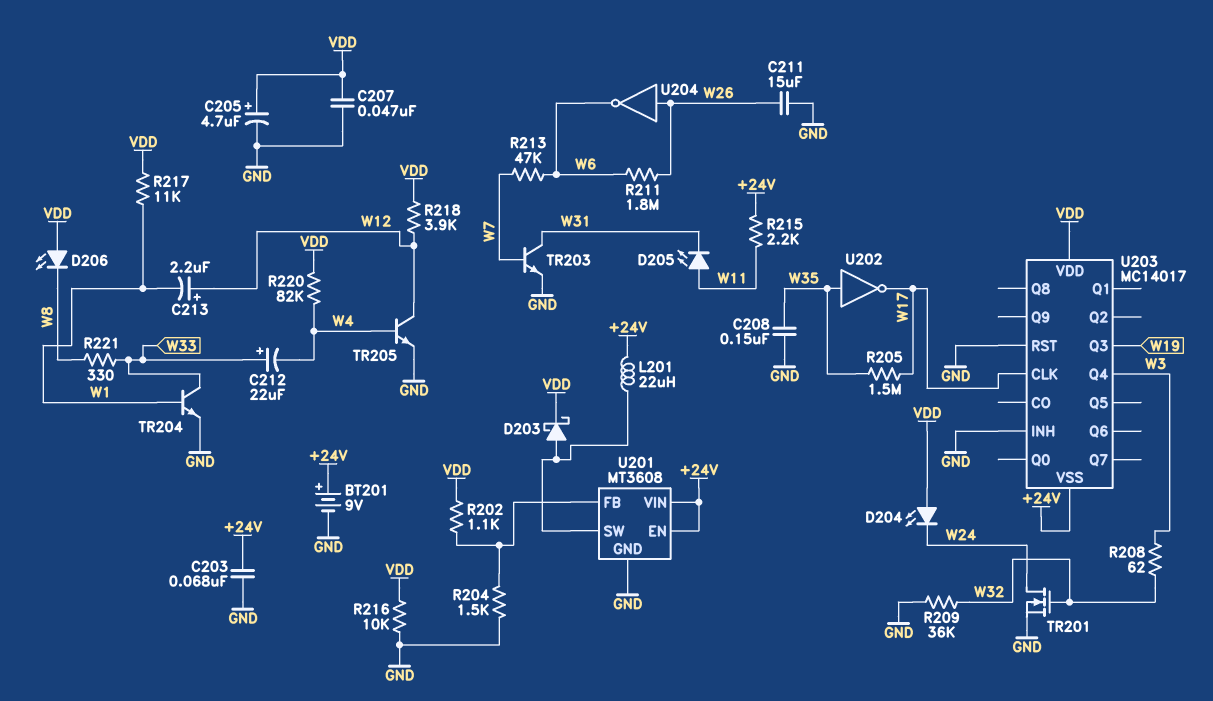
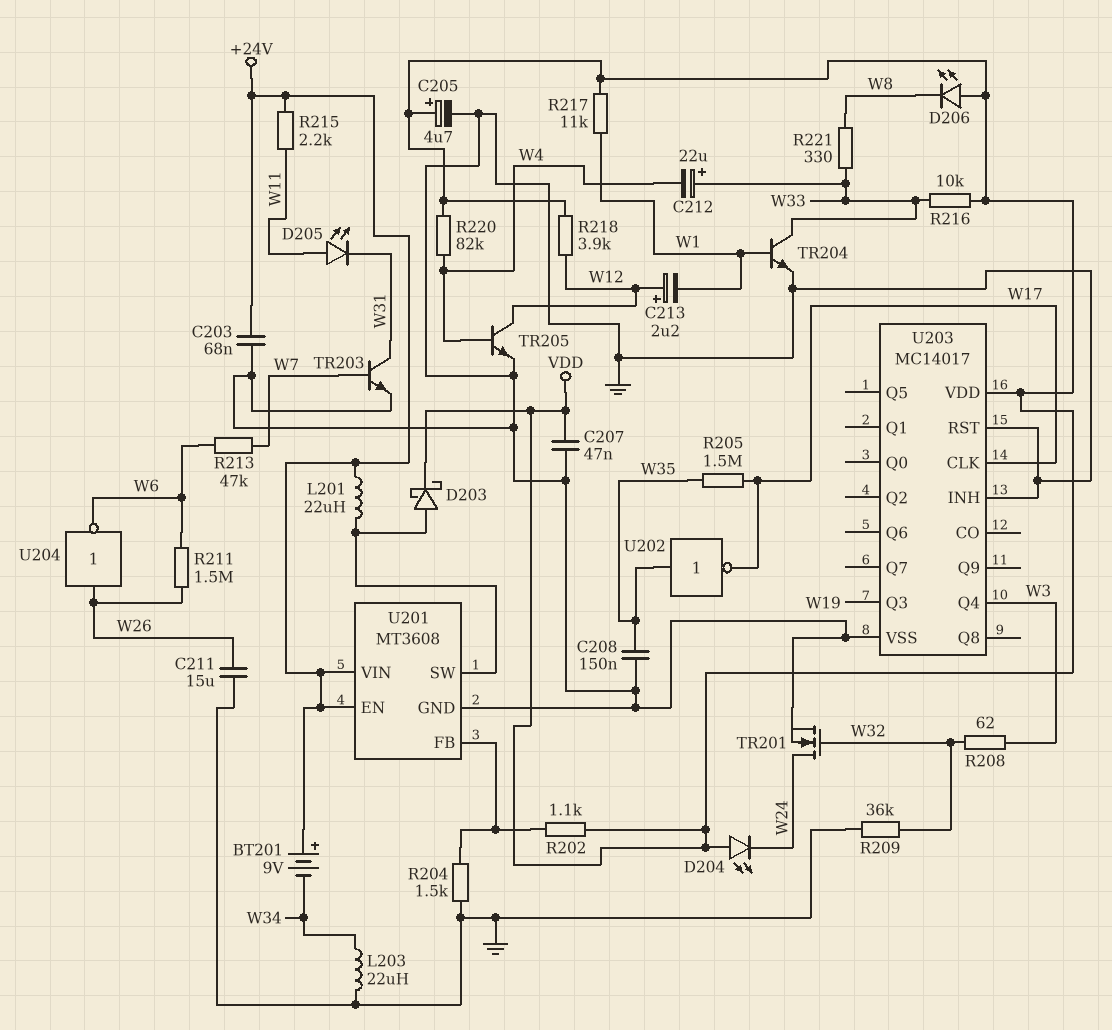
BT201: 9V (plus +24V, minus GND) -> 9V (plus +24V, minus W34)
L203: none -> 22uH (GND, W34)
R211: 1.8M (W6, W26) -> 1.5M (W6, W26)
R216: 10k (GND, VDD) -> 10k (VDD, W33)
U203 pin VSS: +24V -> GND

